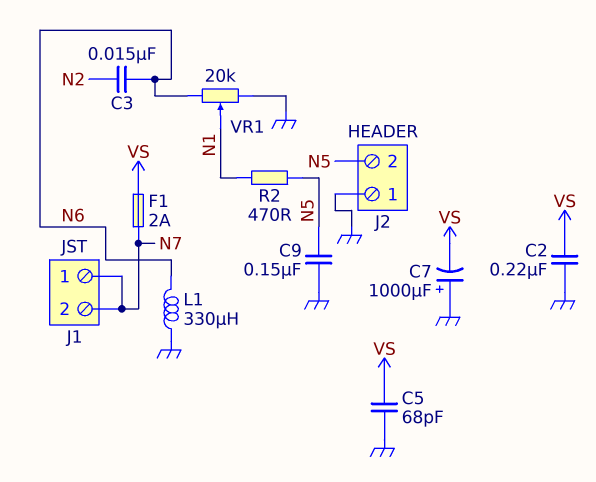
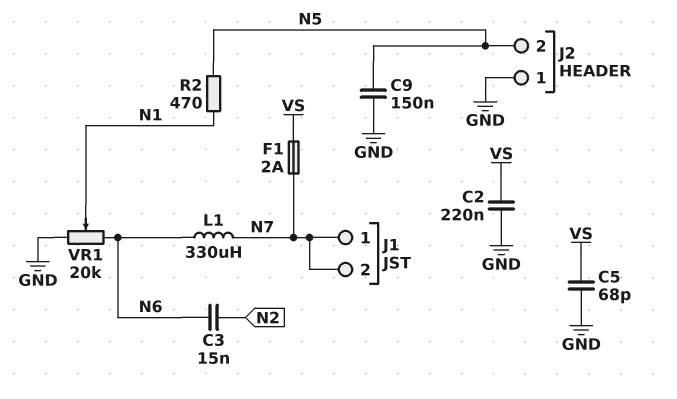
C7: 1000uF (plus GND, minus VS) -> none
L1: 330uH (GND, N6) -> 330uH (N6, N7)

